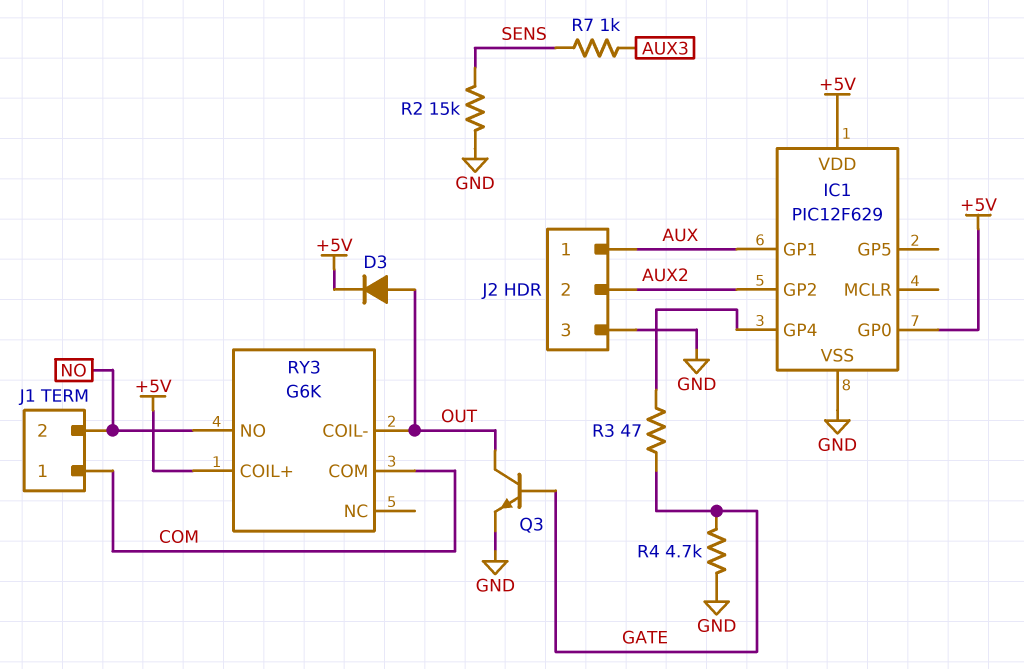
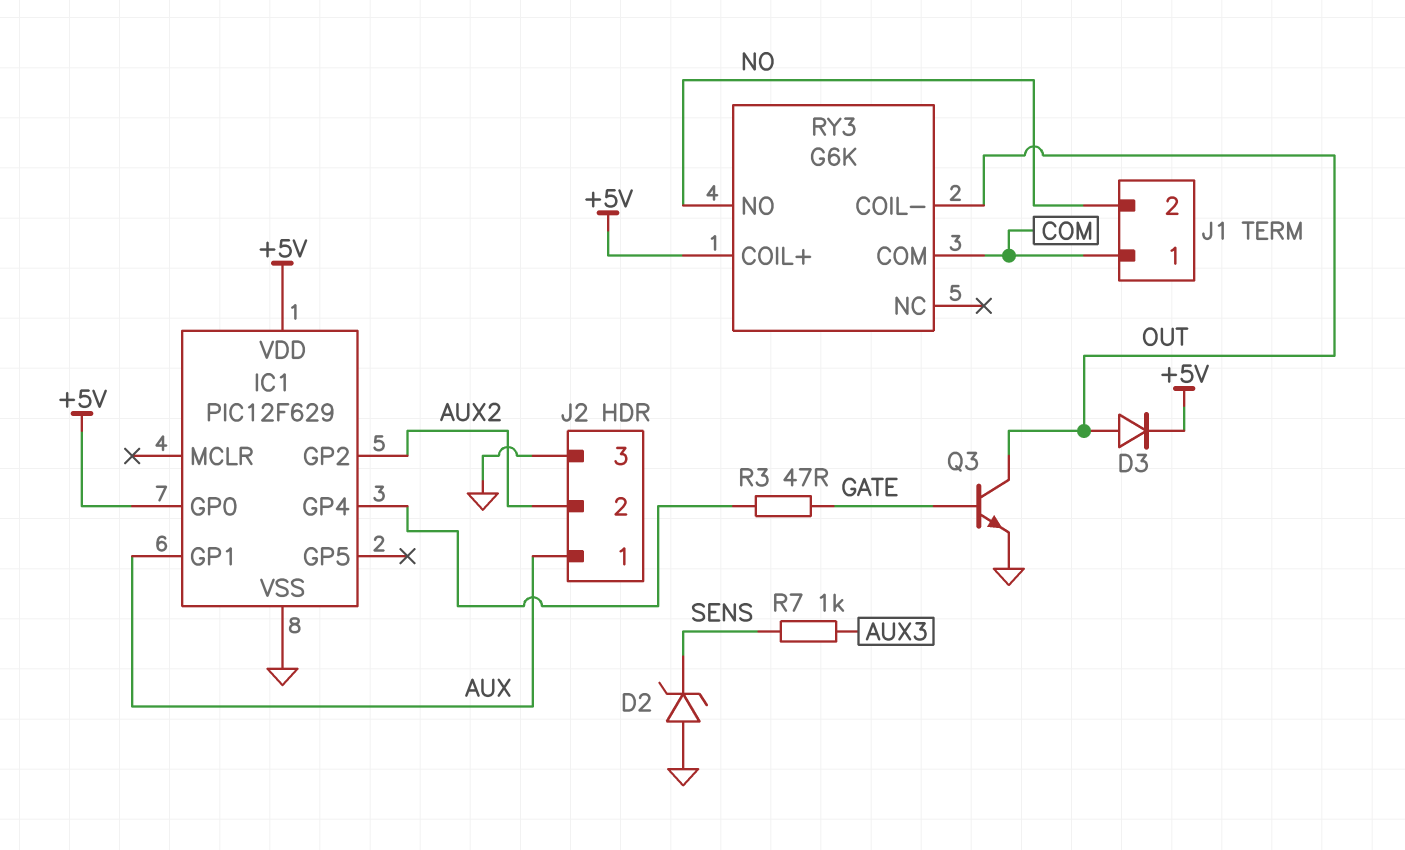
D2: none -> zener (A GND, K SENS)
R2: 15k (GND, SENS) -> none
R4: 4.7k (GATE, GND) -> none

